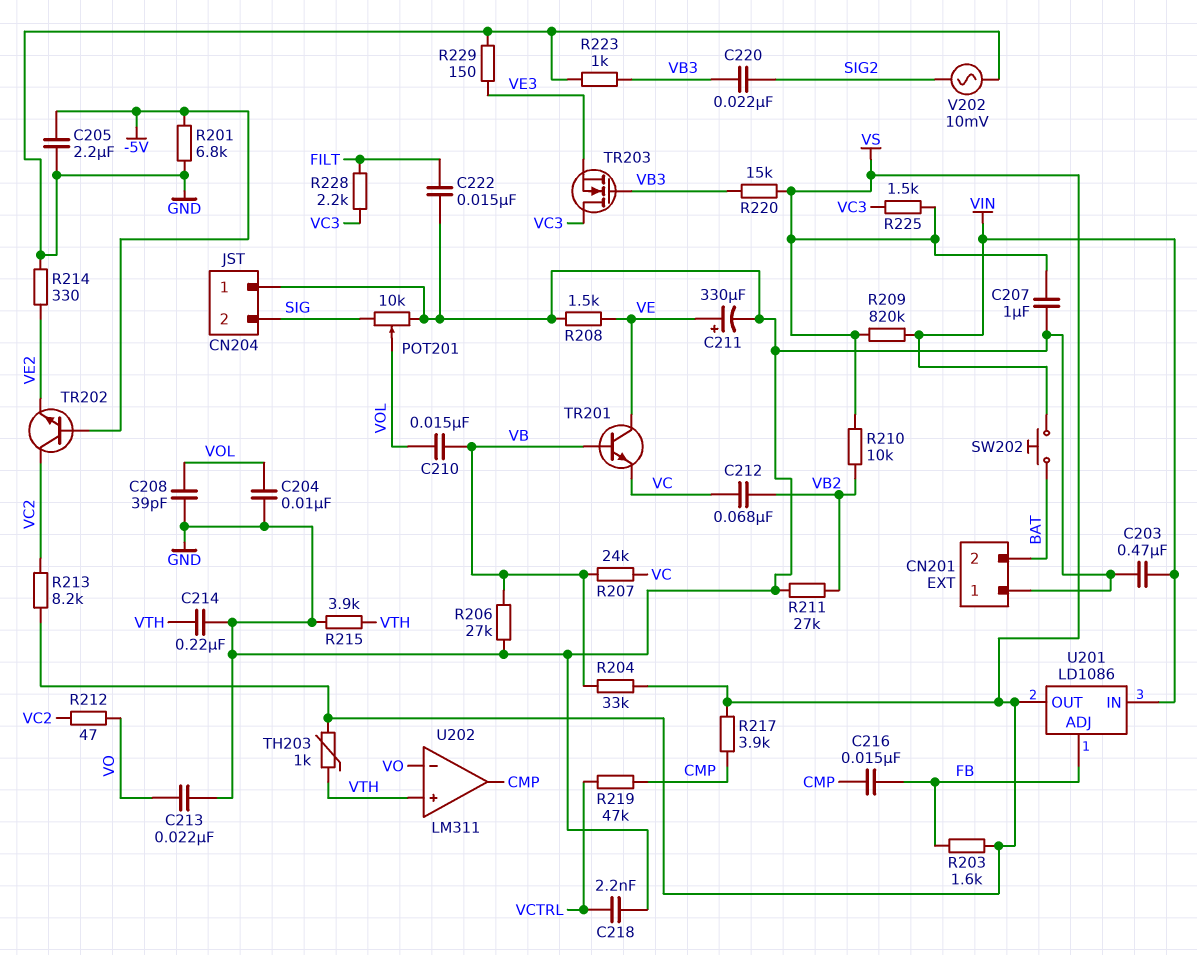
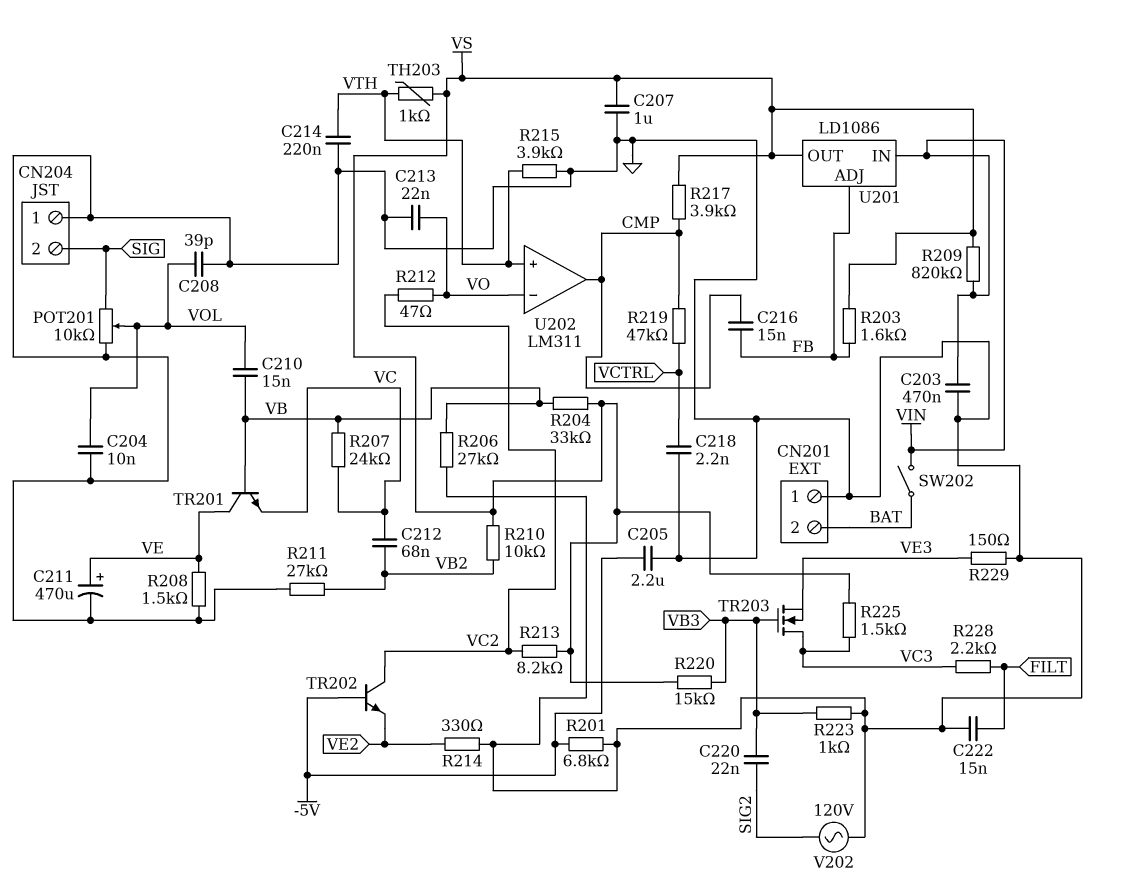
C211: 330uF (plus VE, minus GND) -> 470uF (plus VE, minus GND)
SW202: button (BAT, VIN) -> switch (BAT, VIN)
V202: AC 10mV (GND, SIG2) -> AC 120V (GND, SIG2)

